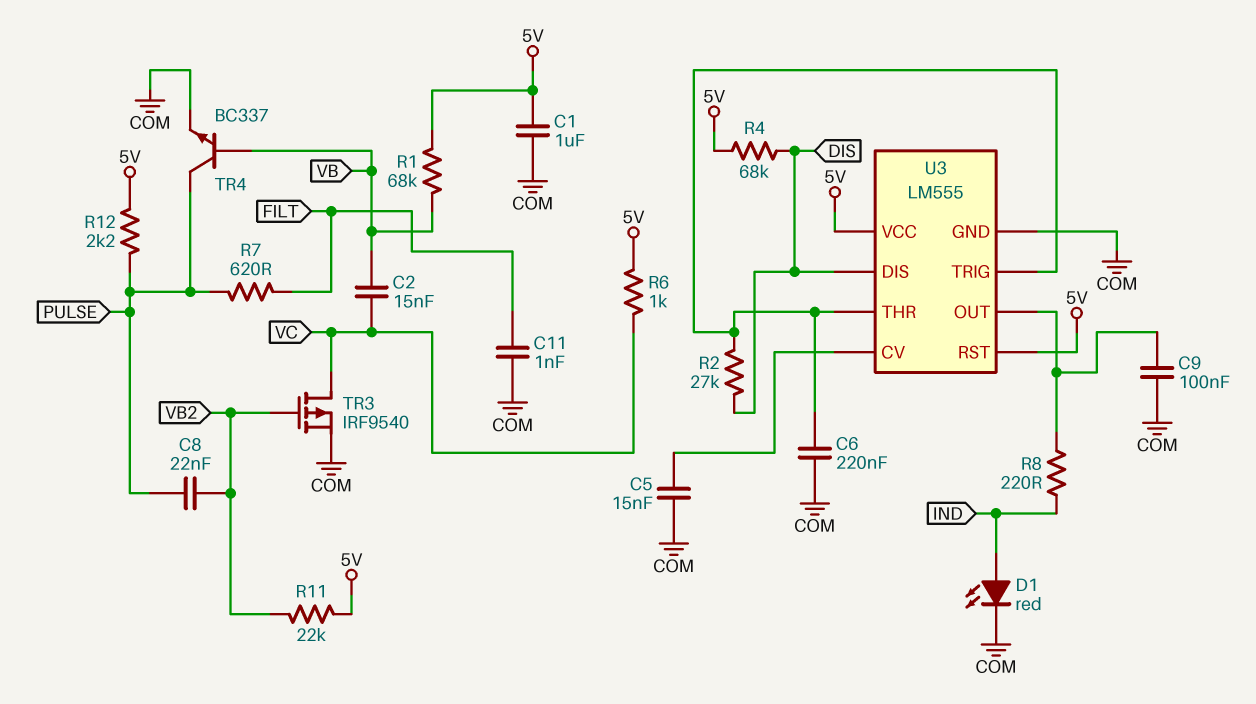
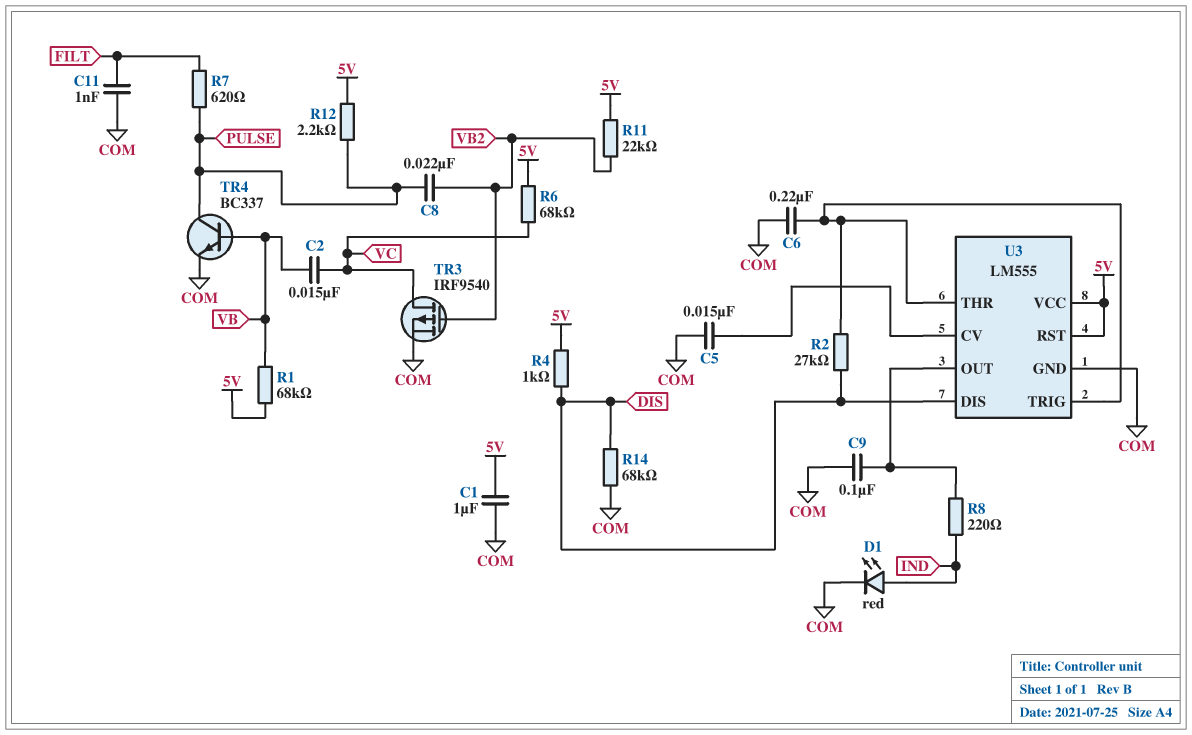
R4: 68k (5V, DIS) -> 1k (5V, DIS)
R6: 1k (5V, VC) -> 68k (5V, VC)
R14: none -> 68k (COM, DIS)

